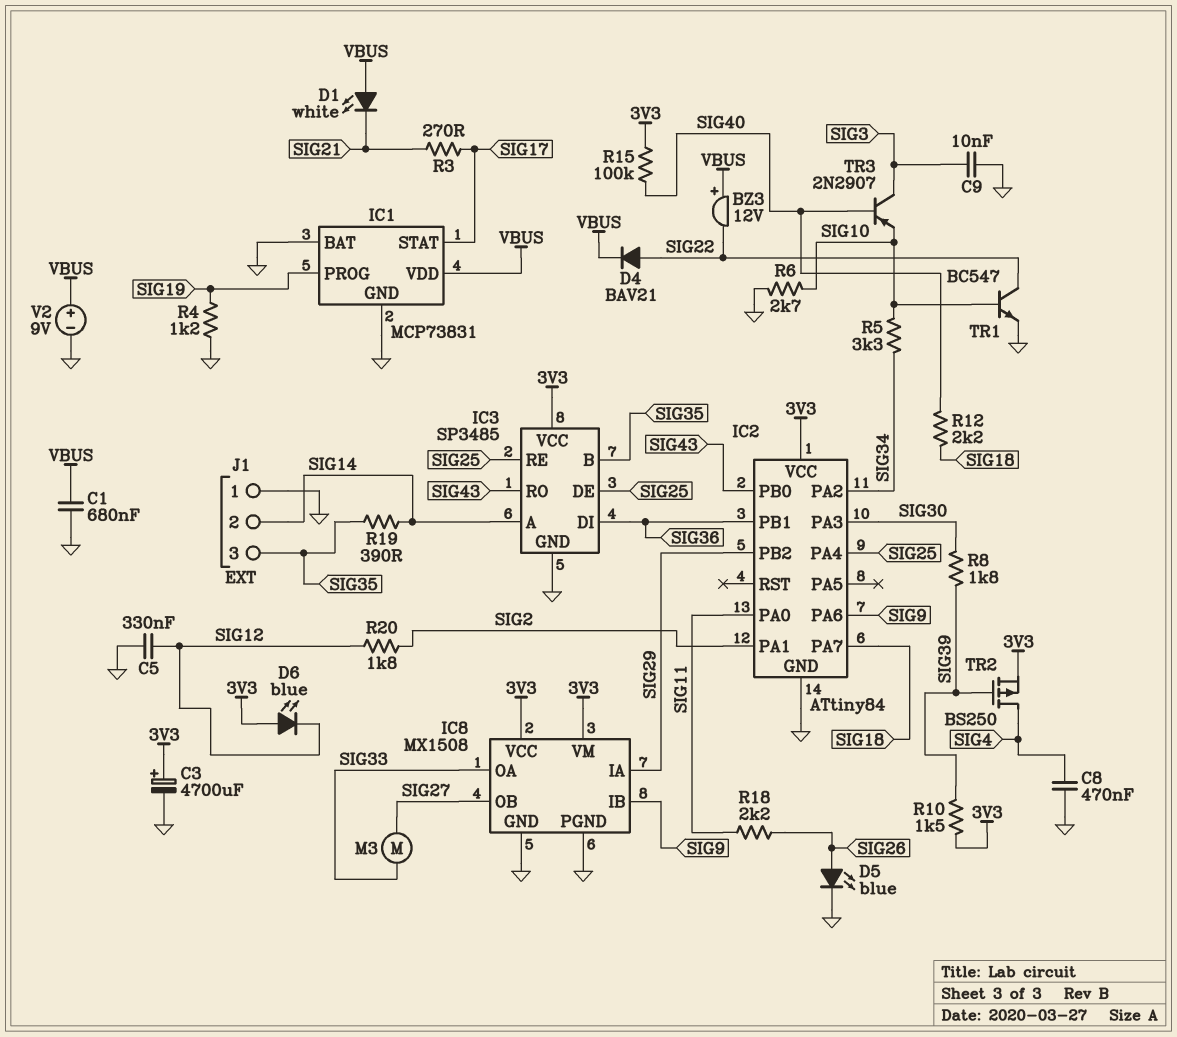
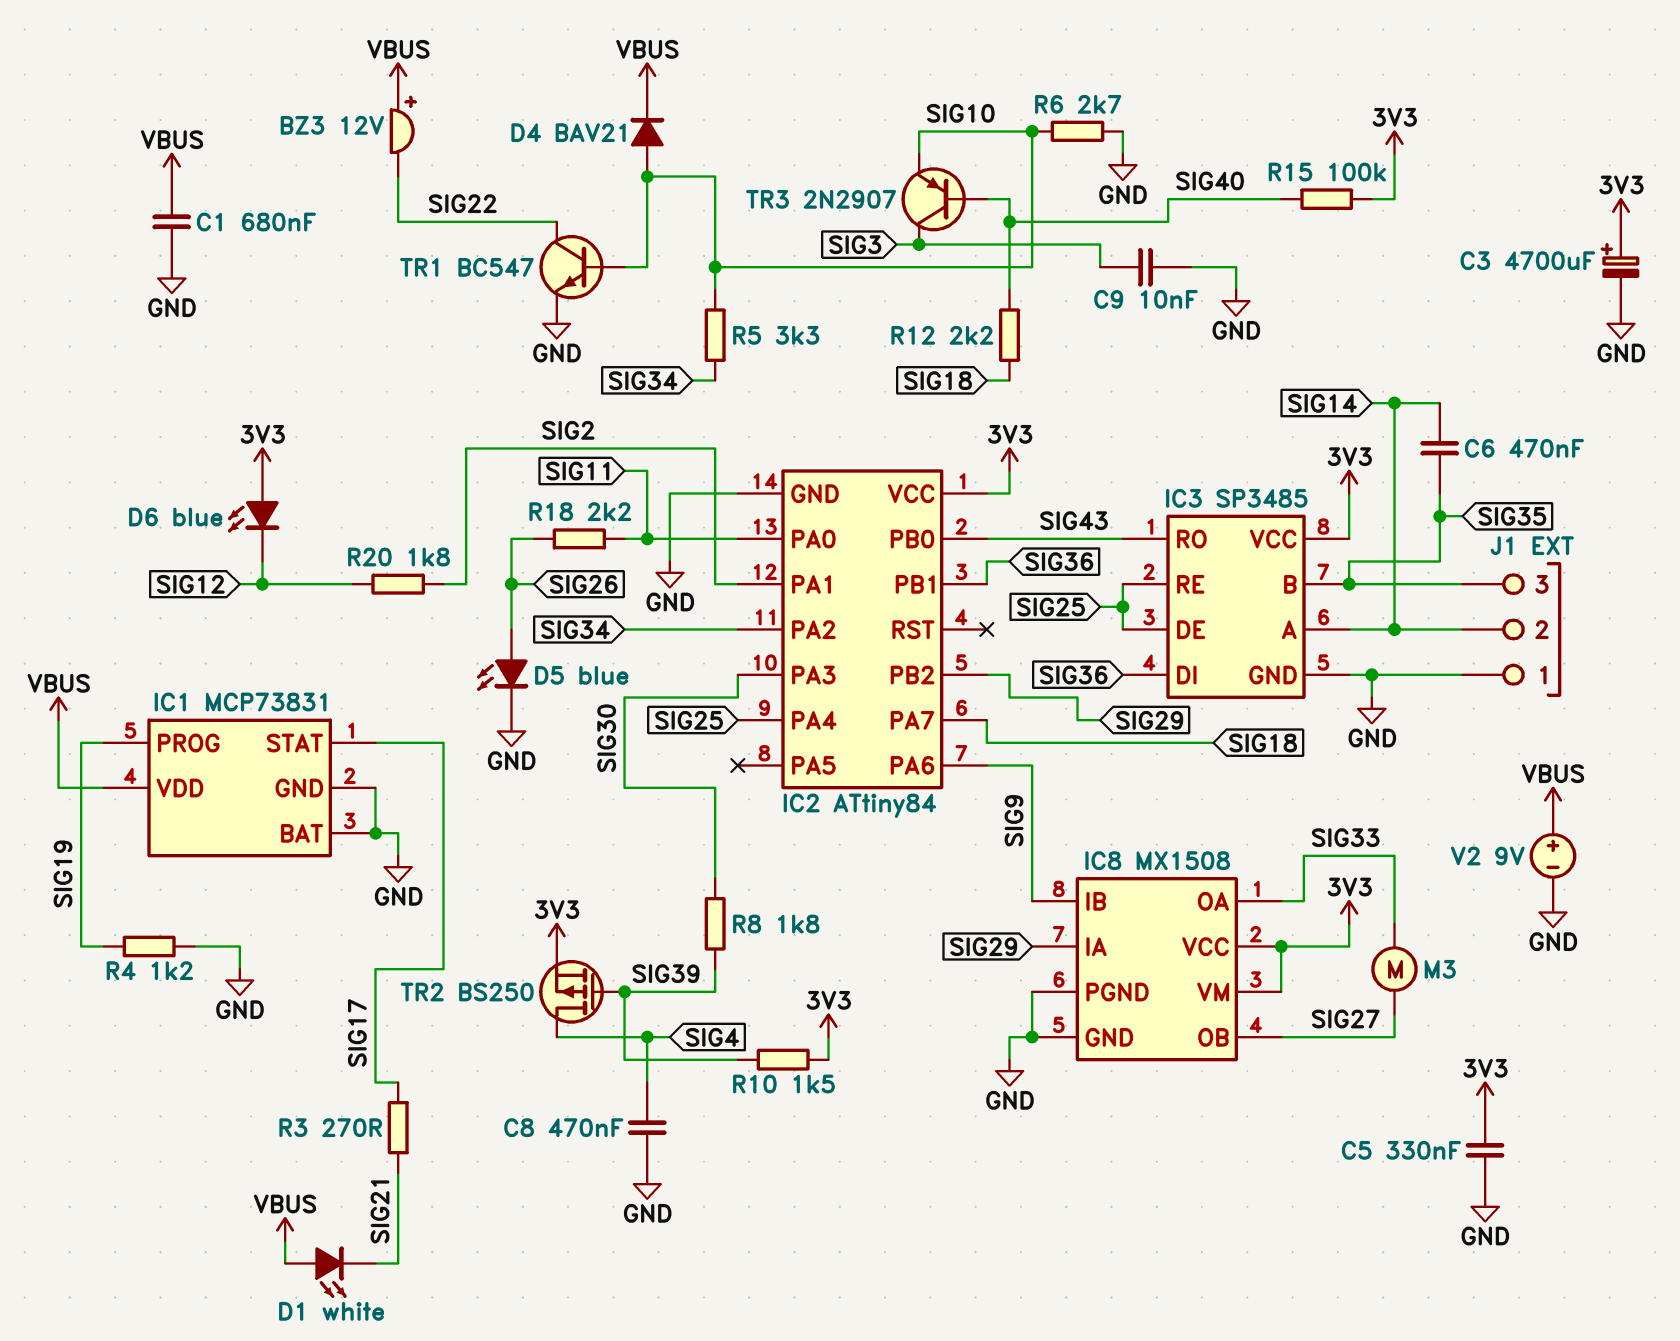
C5: 330nF (GND, SIG12) -> 330nF (3V3, GND)
C6: none -> 470nF (SIG14, SIG35)
D4: diode BAV21 (A SIG22, K VBUS) -> diode BAV21 (A SIG10, K VBUS)
R19: 390 (SIG14, SIG35) -> none

